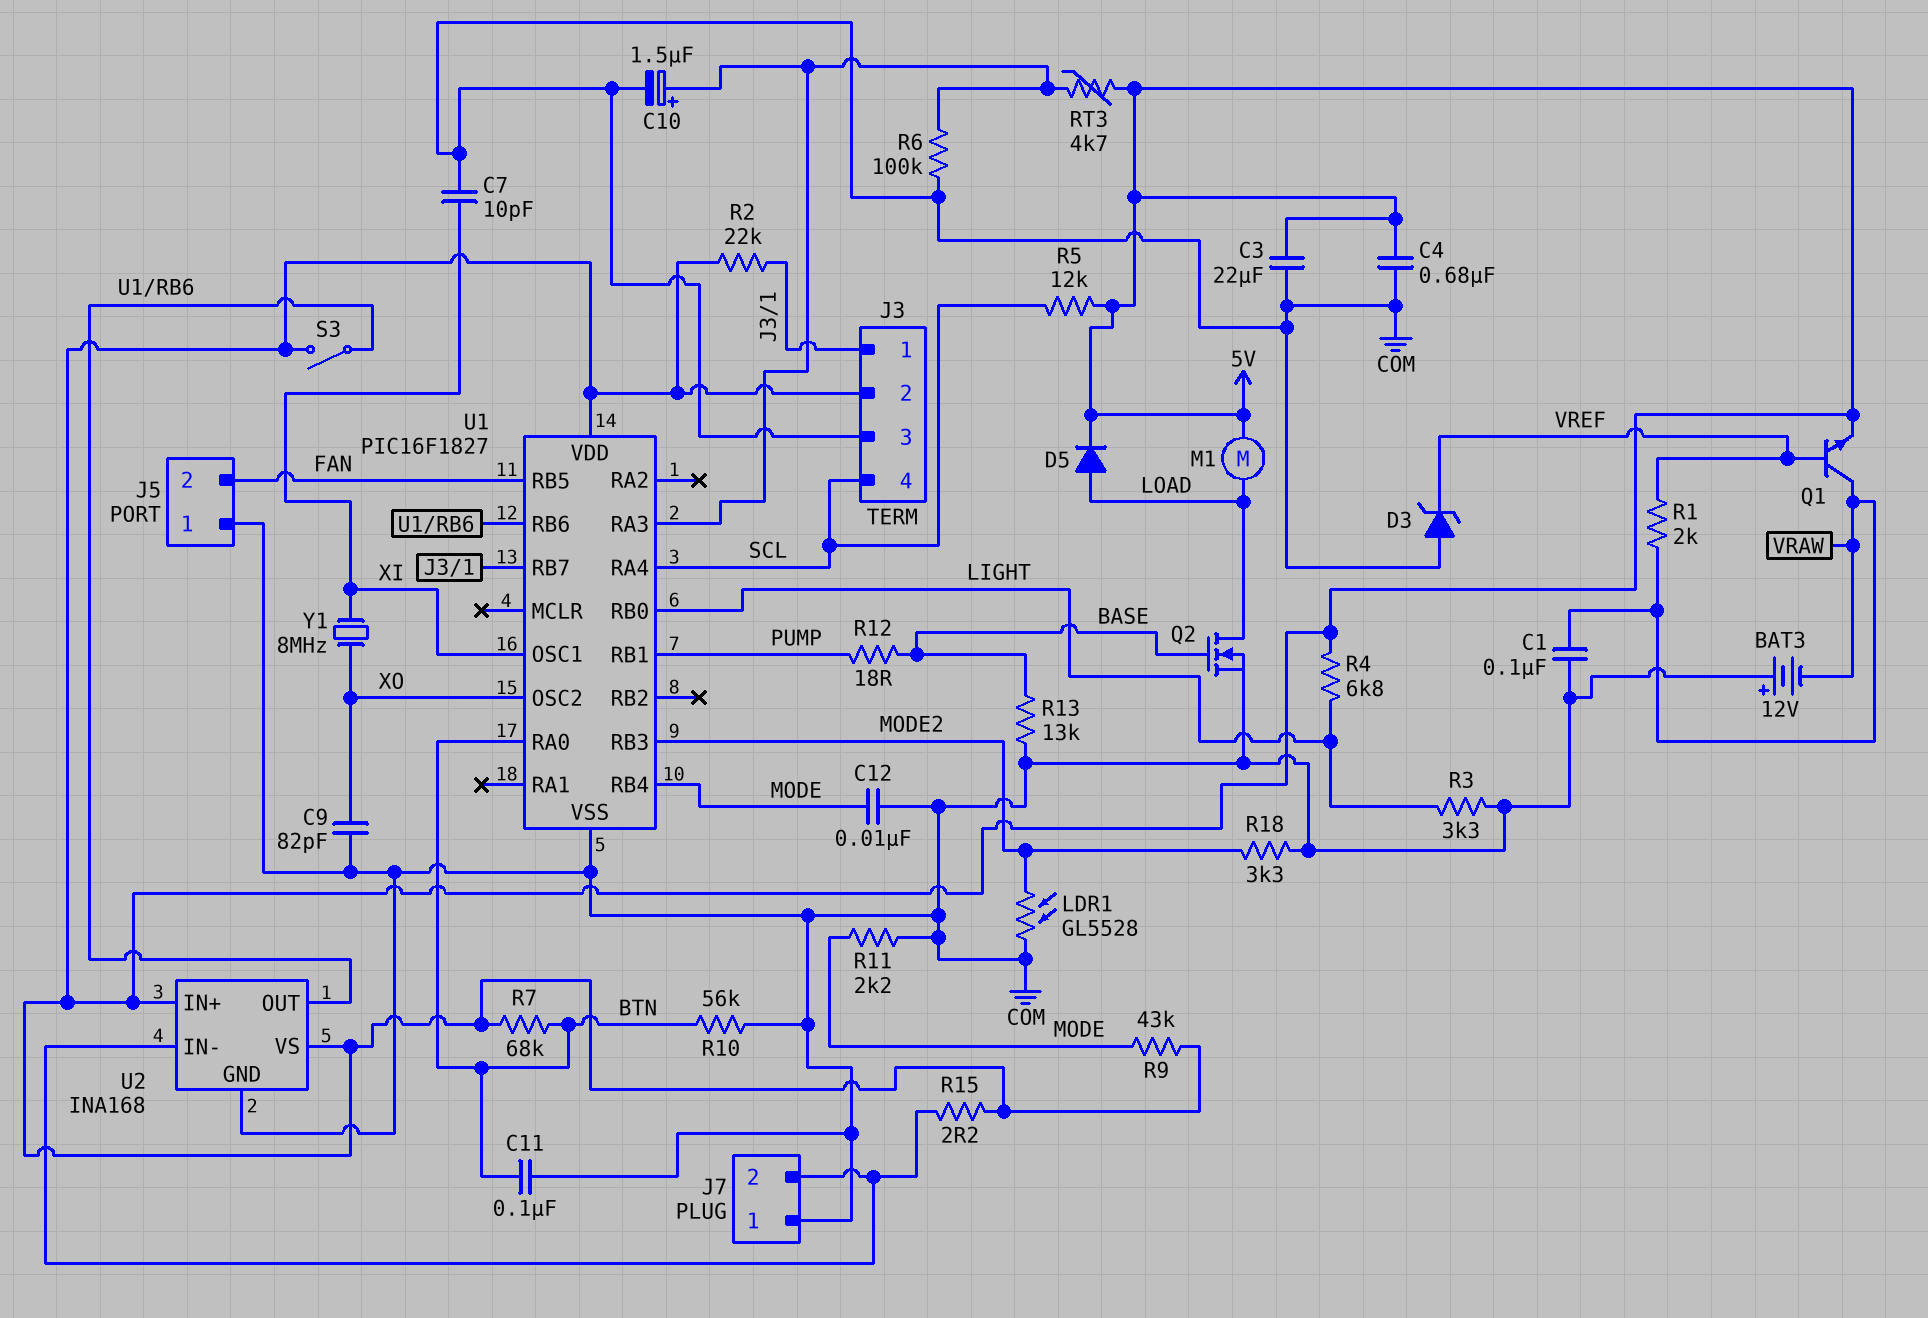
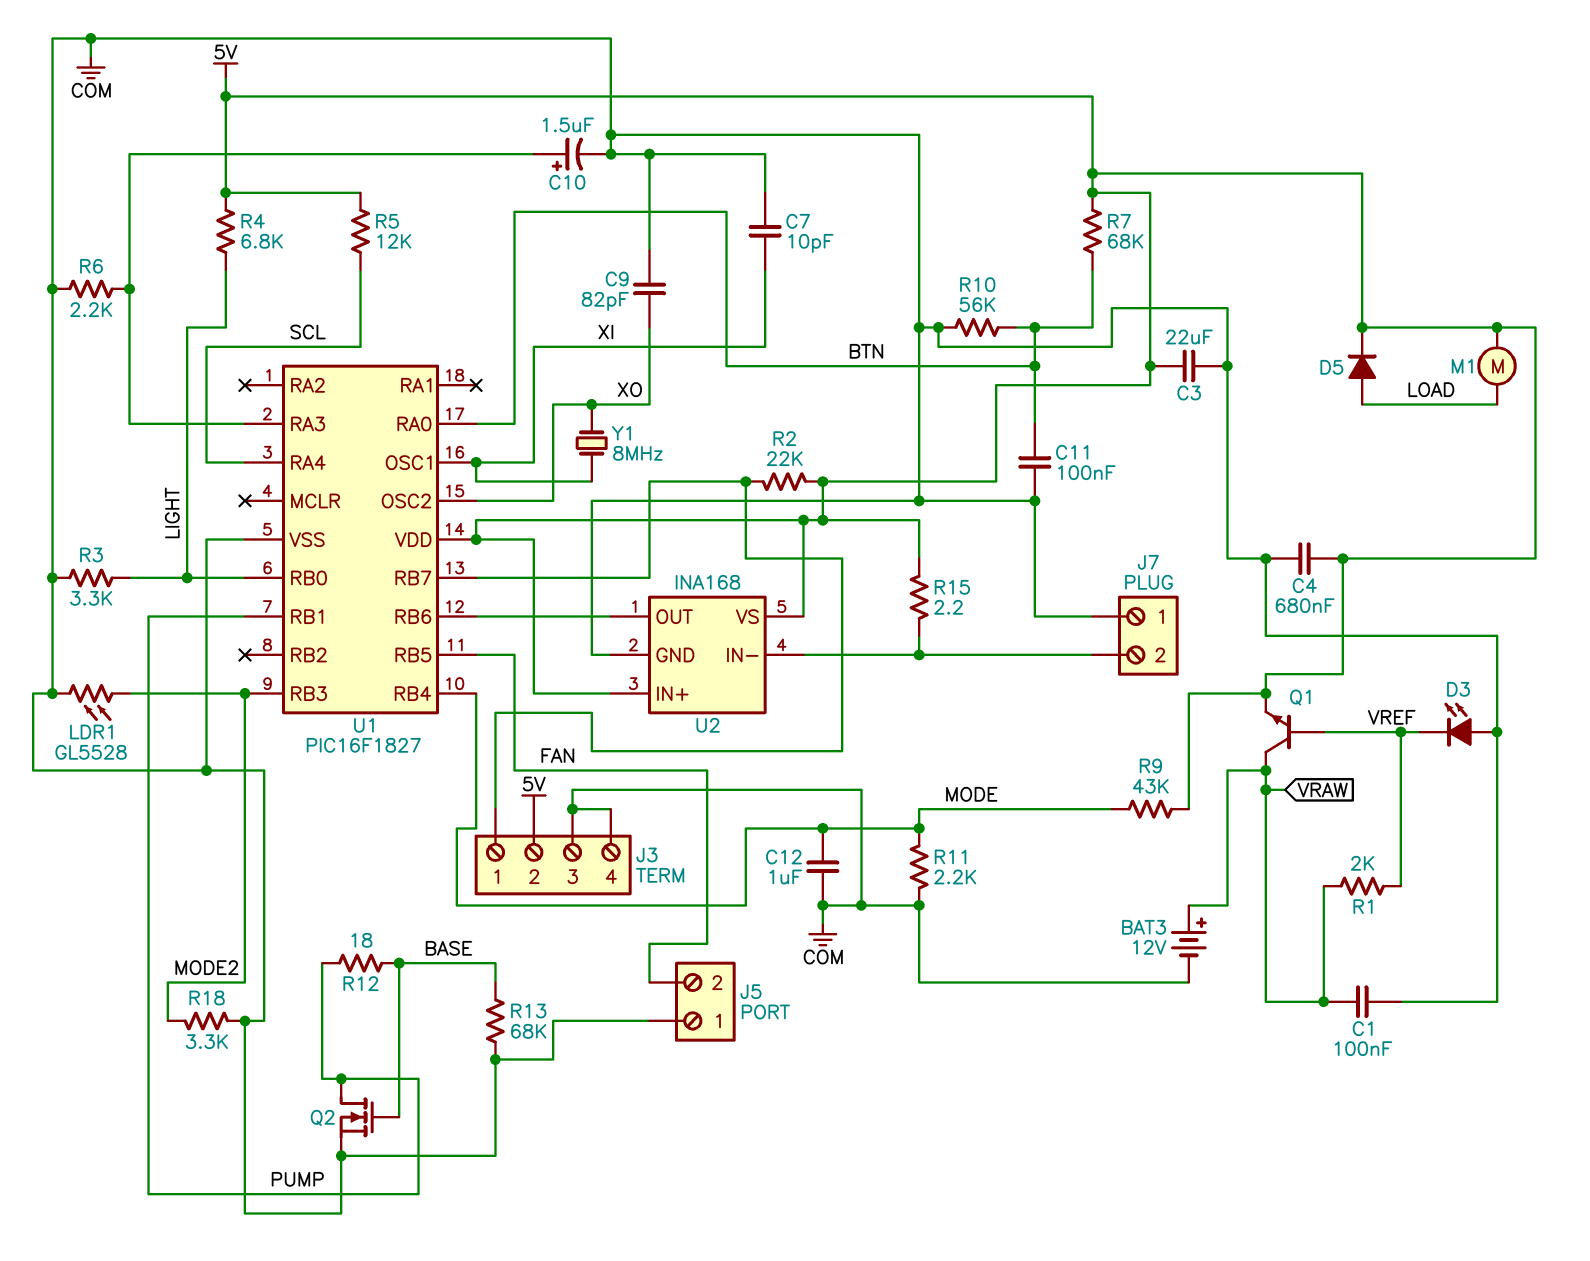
BAT3: 12V (plus COM, minus VRAW) -> 12V (plus VRAW, minus COM)
C12: 10nF (COM, MODE) -> 1uF (COM, MODE)
D3: zener (A COM, K VREF) -> LED (A COM, K VREF)
J3 pin 4: SCL -> COM
Q2: NMOS (G BASE, D LOAD, S COM) -> NMOS (G BASE, D PUMP, S COM)
R6: 100k (COM, U1/RA3) -> 2.2k (COM, U1/RA3)
R13: 13k (BASE, COM) -> 68k (BASE, COM)
RT3: 4.7k (5V, U1/RA3) -> none
S3: switch (5V, U1/RB6) -> none

